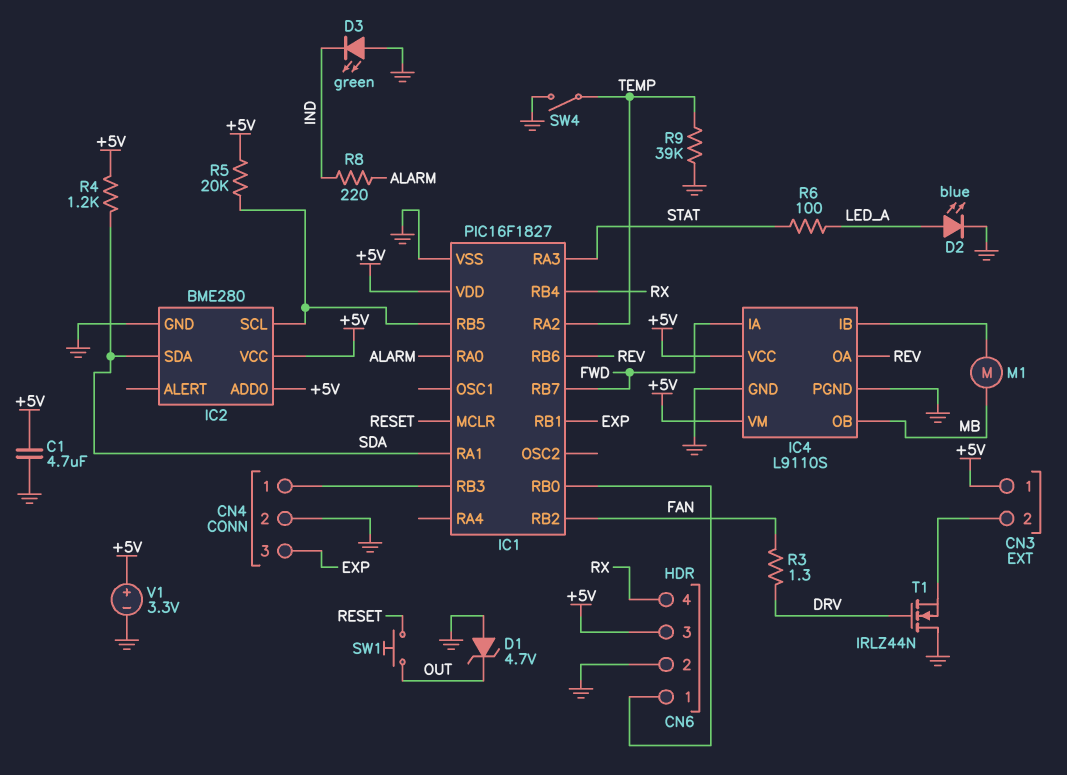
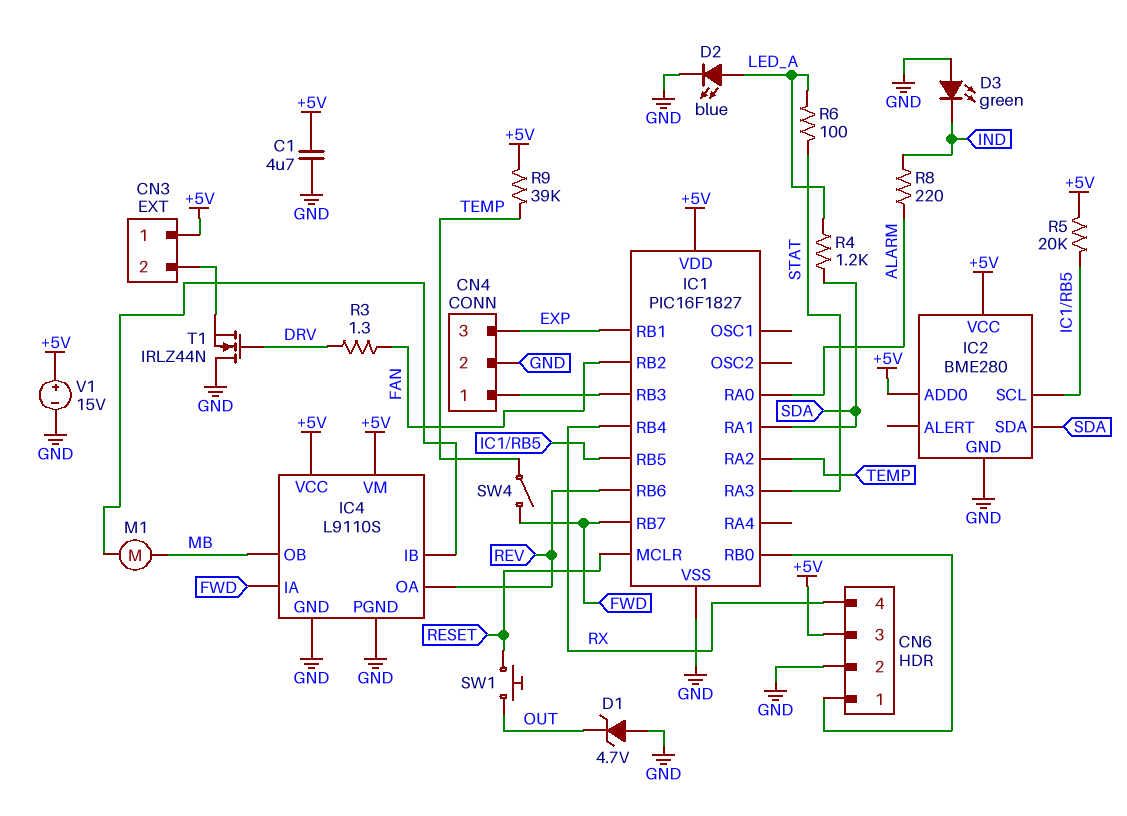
R4: 1.2k (+5V, SDA) -> 1.2k (LED_A, SDA)
R9: 39k (GND, TEMP) -> 39k (+5V, TEMP)
SW4: switch (GND, TEMP) -> switch (FWD, TEMP)
V1: 3.3V (plus +5V, minus GND) -> 15V (plus +5V, minus GND)

